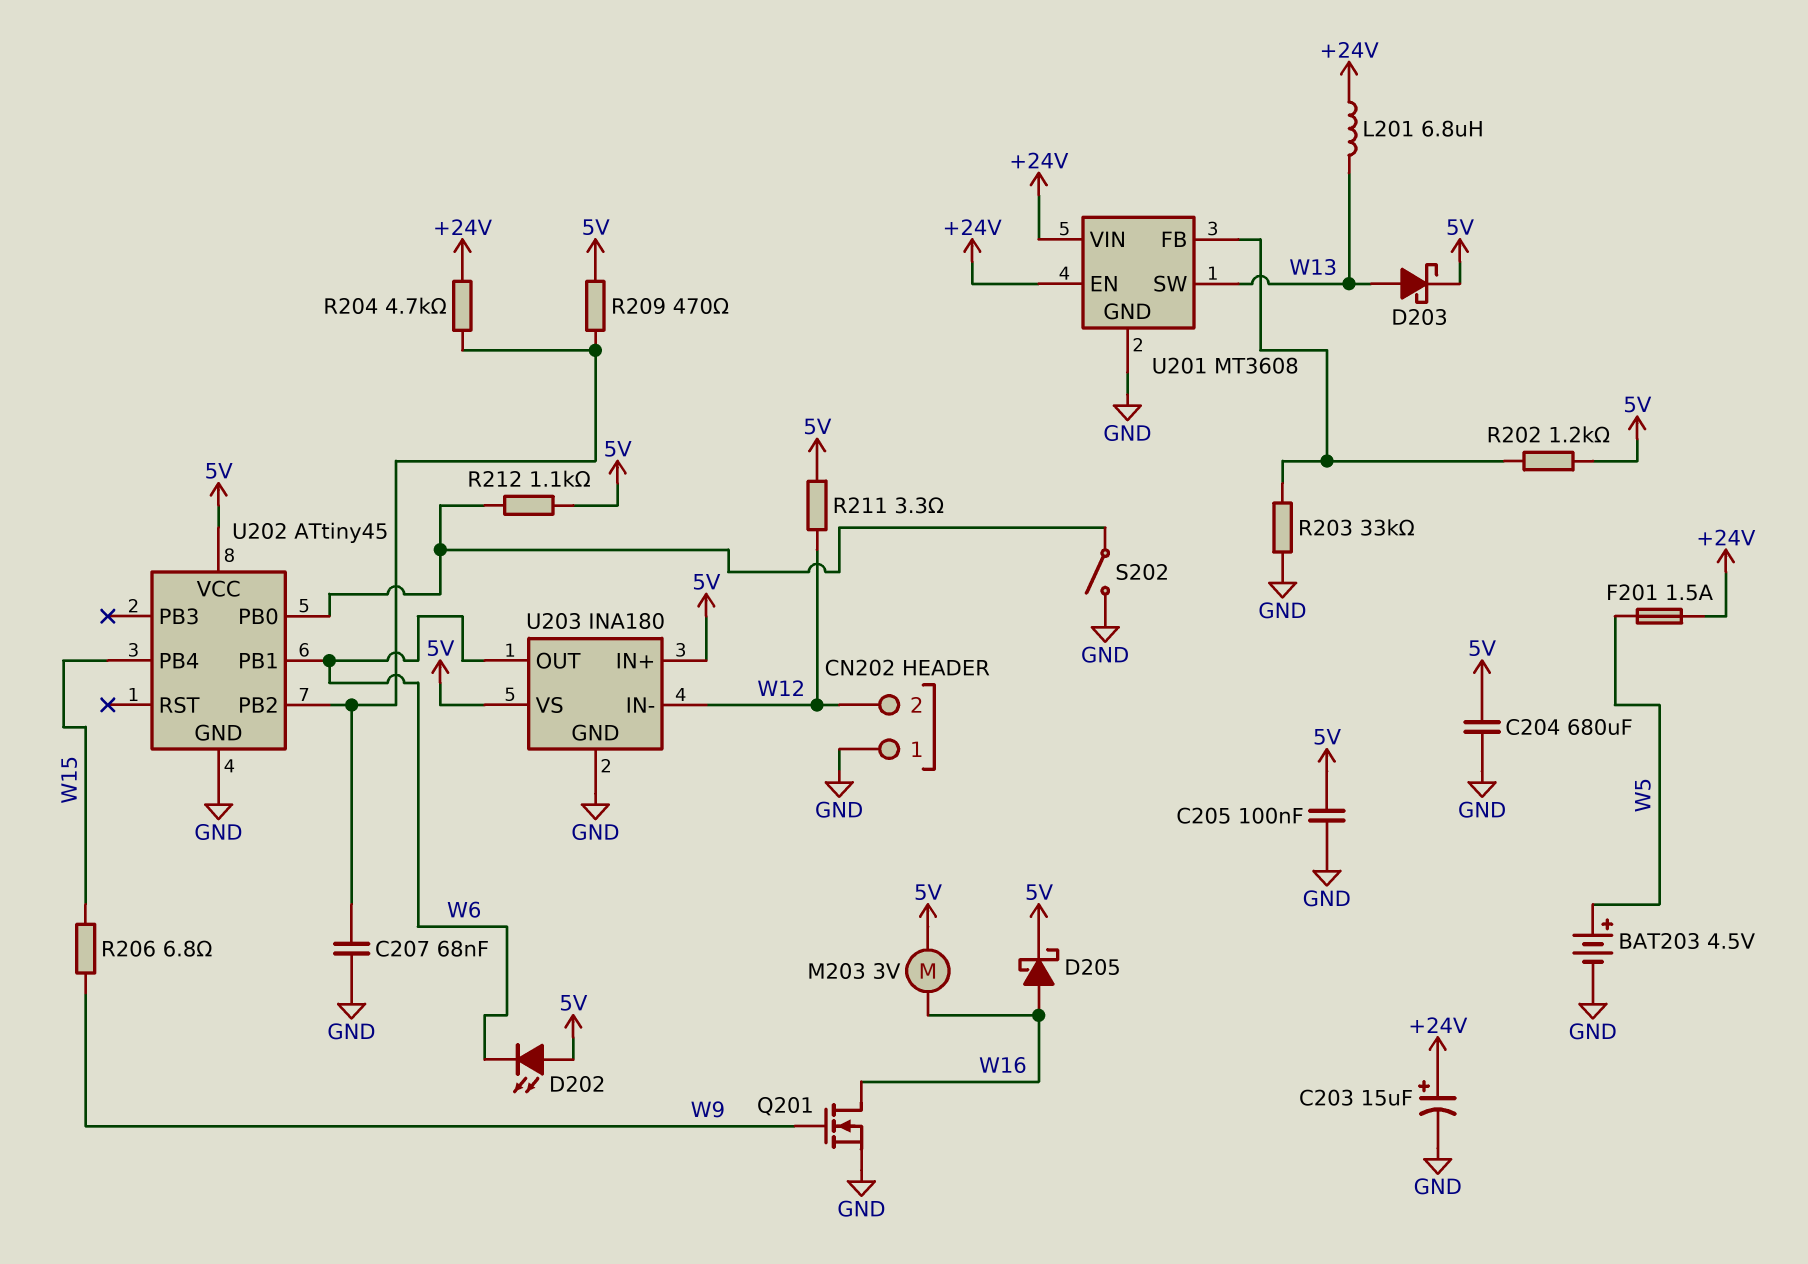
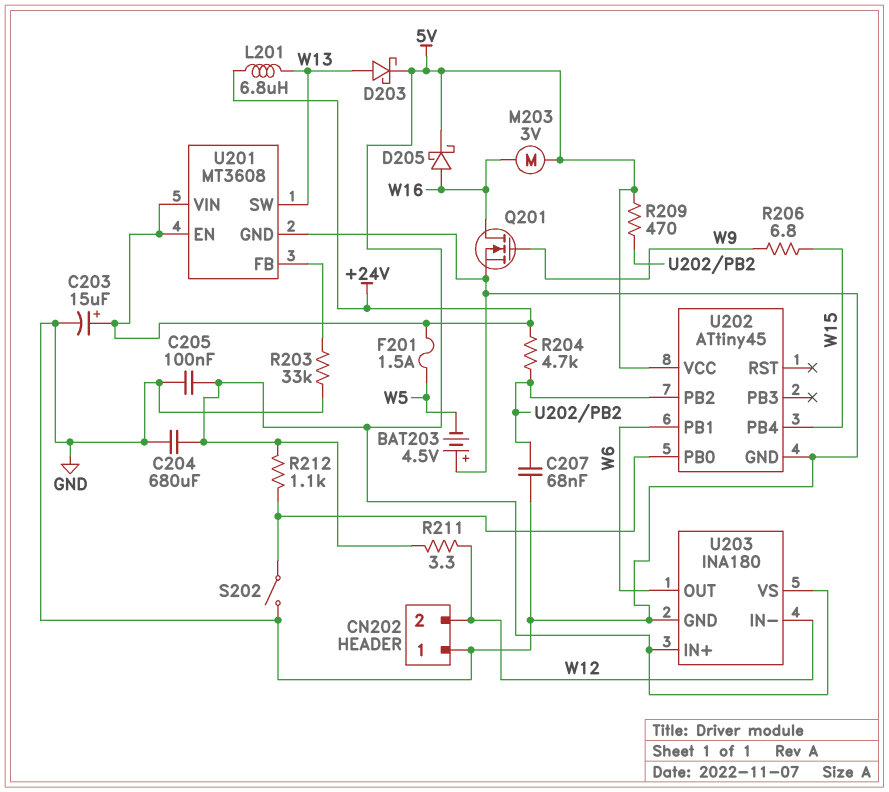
BAT203: 4.5V (plus W5, minus GND) -> 4.5V (plus GND, minus W5)
D202: LED (A 5V, K W6) -> none
R202: 1.2k (5V, U201/FB) -> none

